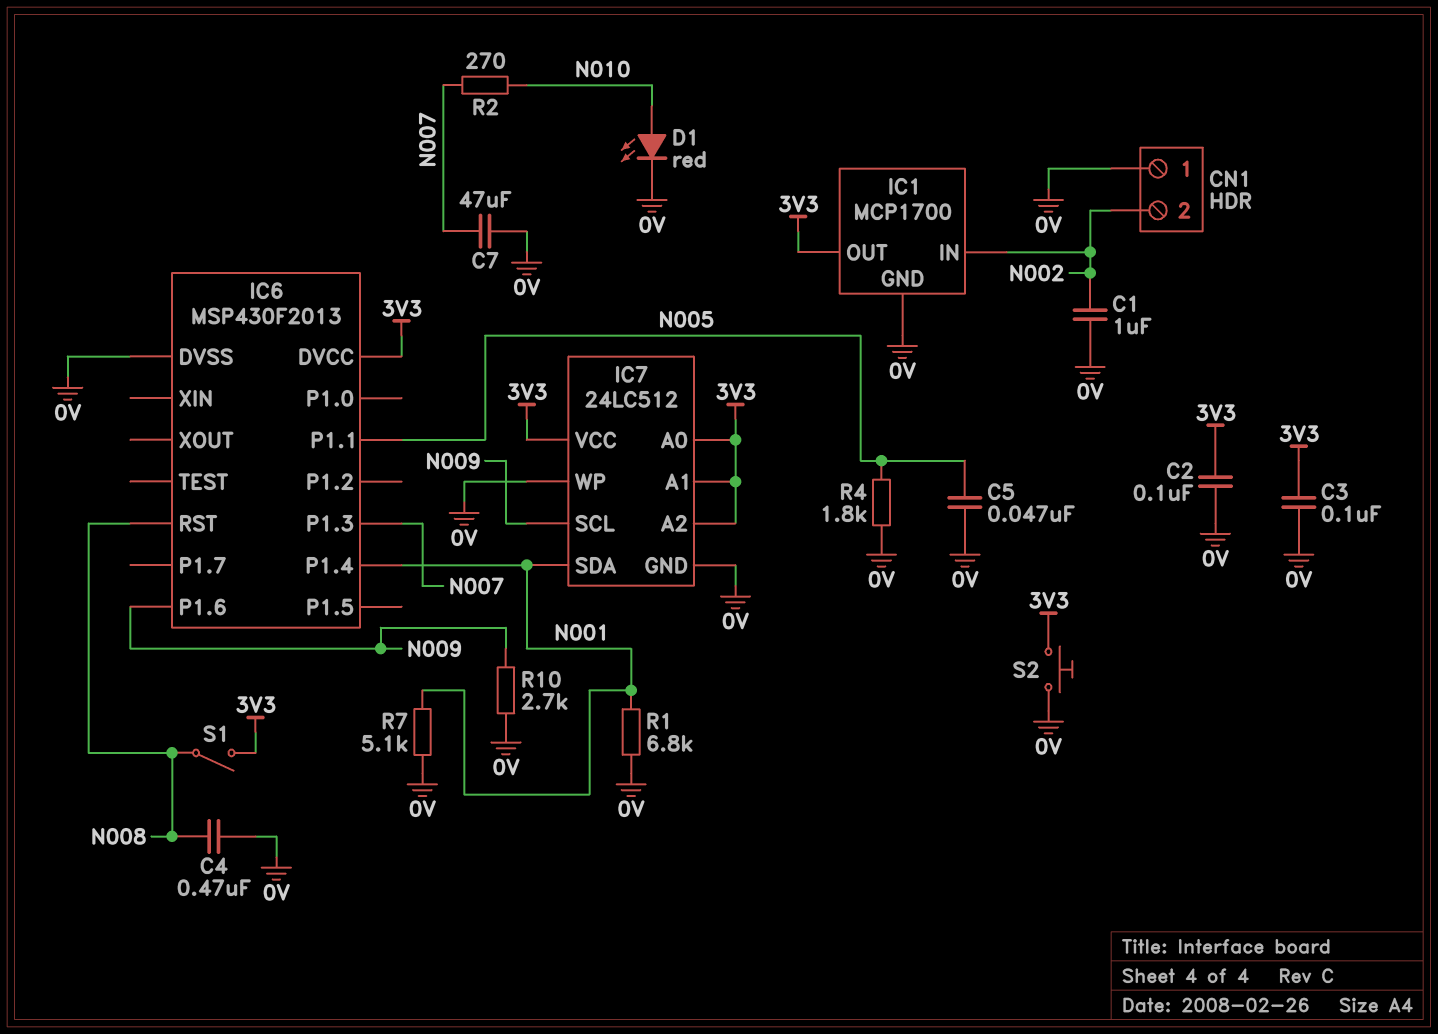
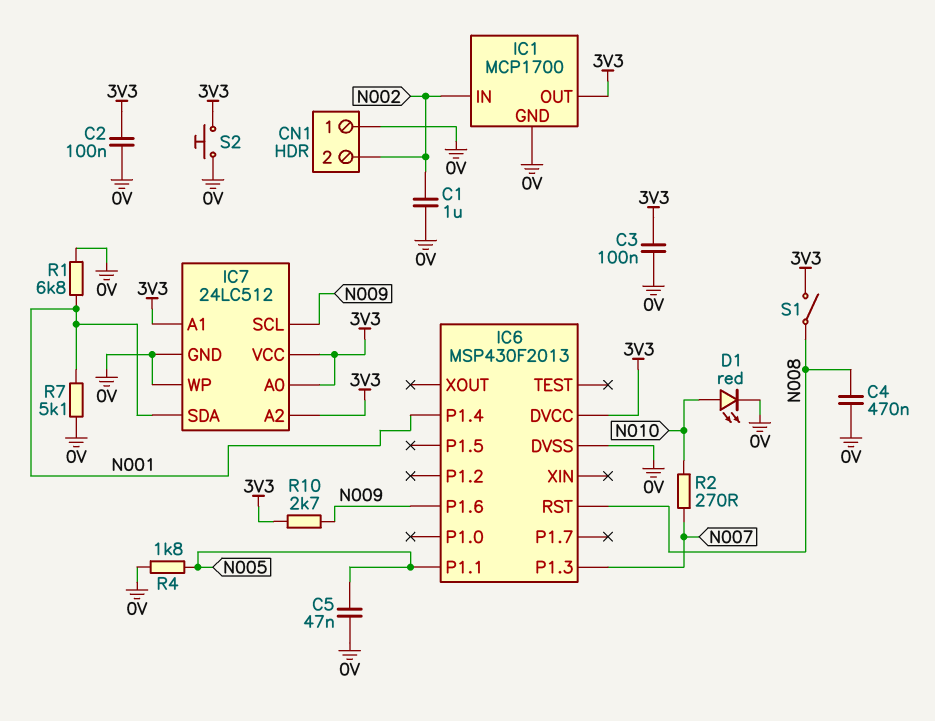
C7: 47uF (0V, N007) -> none
R10: 2.7k (0V, N009) -> 2.7k (3V3, N009)

